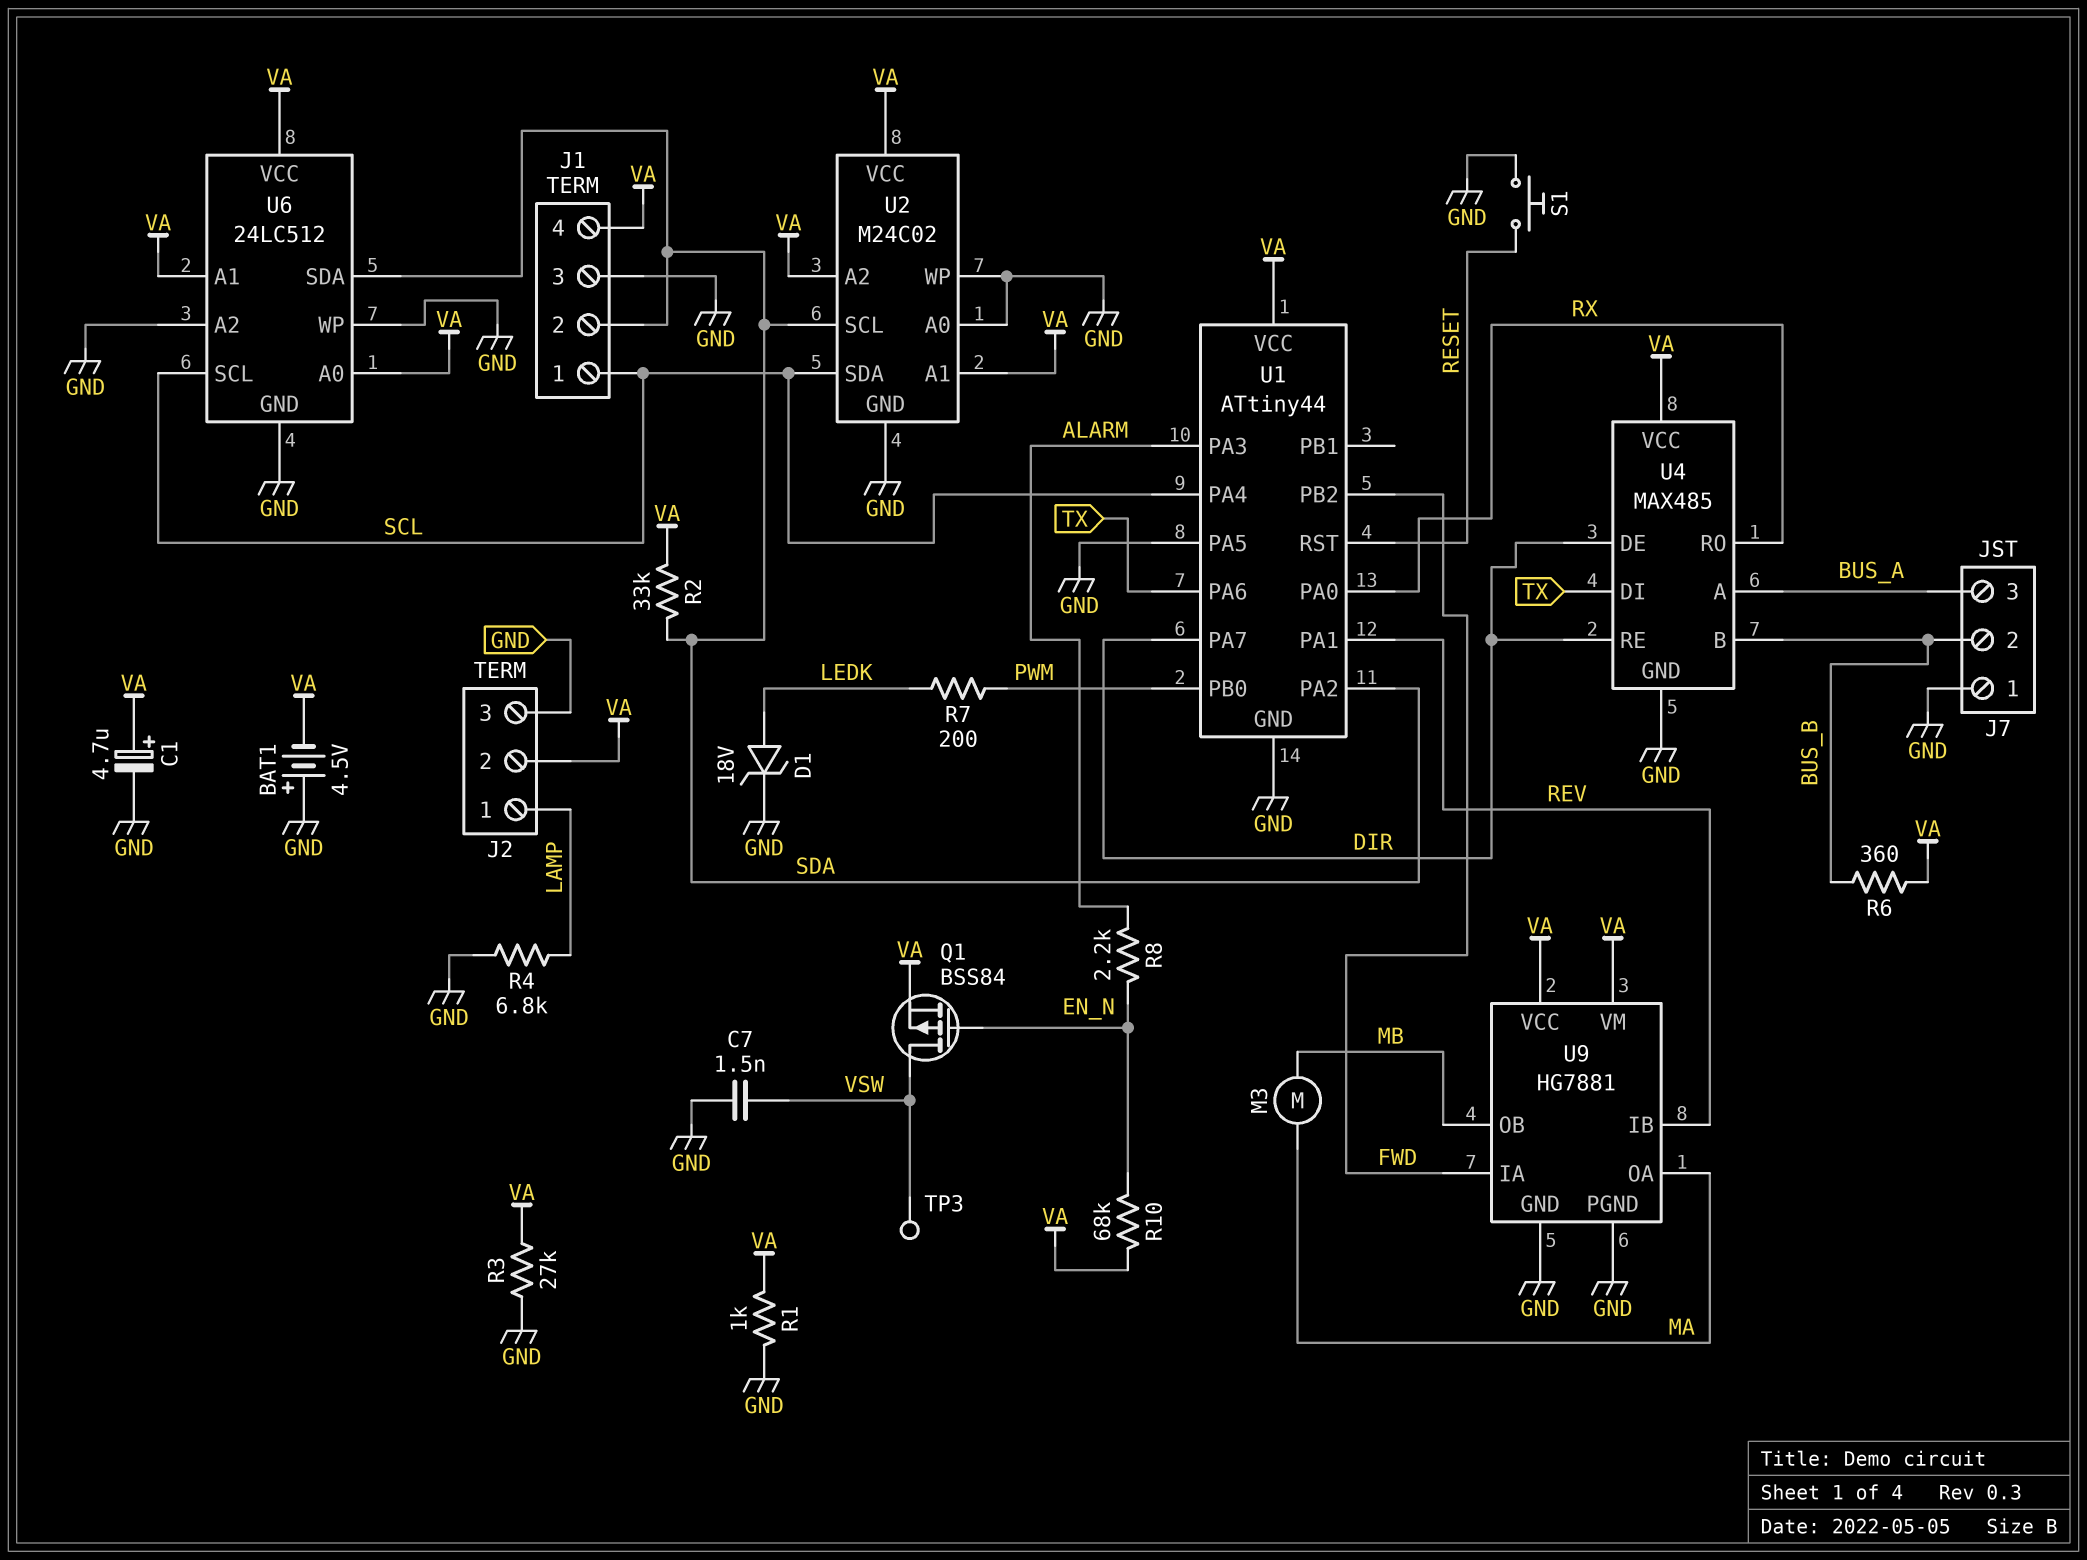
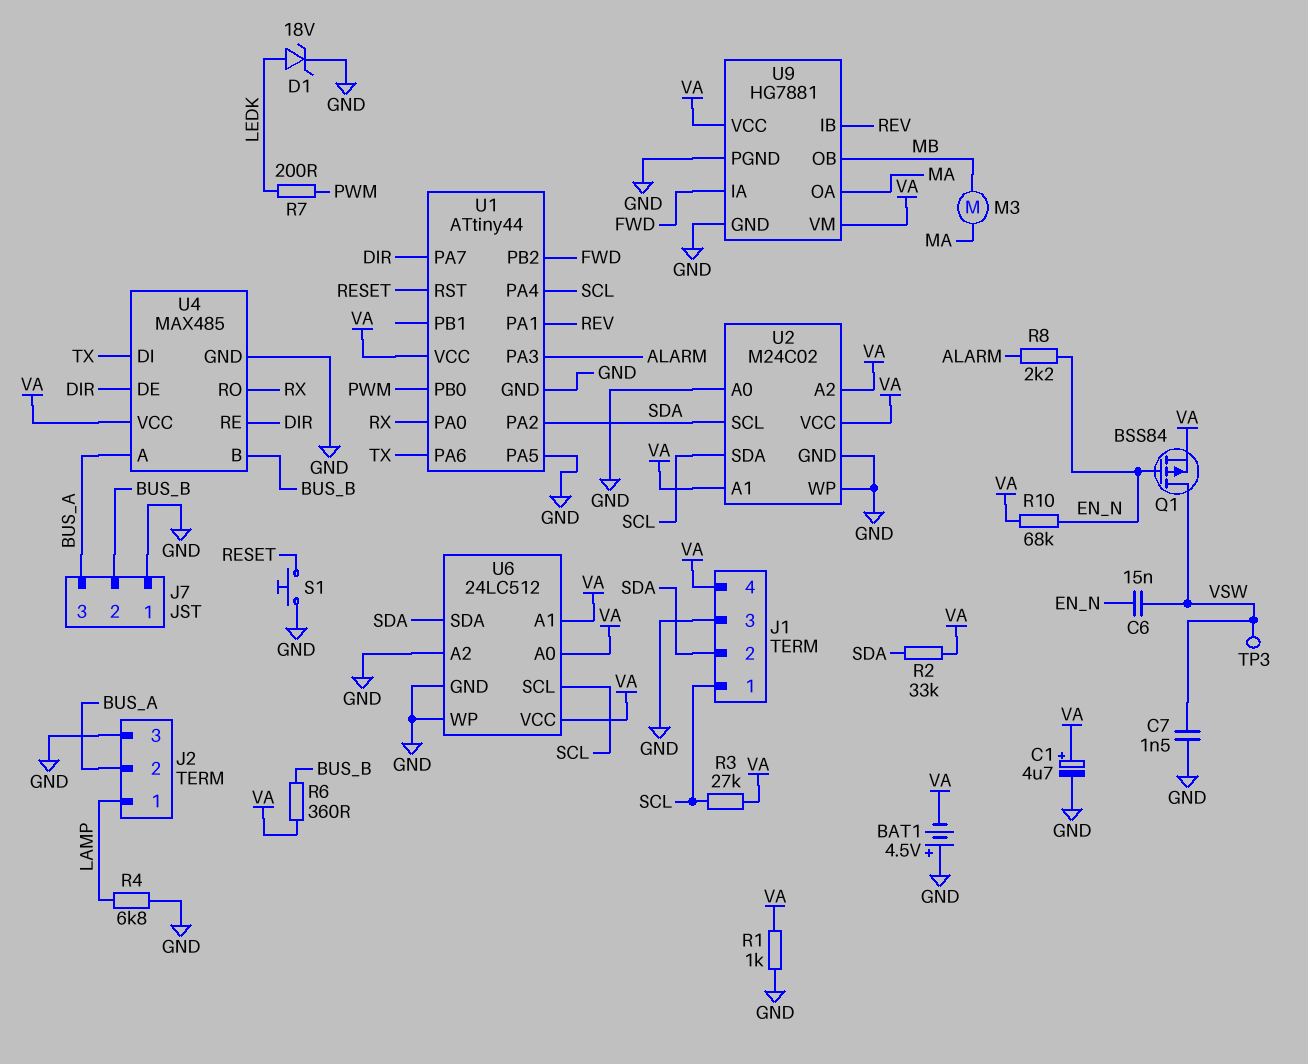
C6: none -> 15nF (EN_N, VSW)
J2 pin 2: VA -> BUS_A
R3: 27k (GND, VA) -> 27k (SCL, VA)

